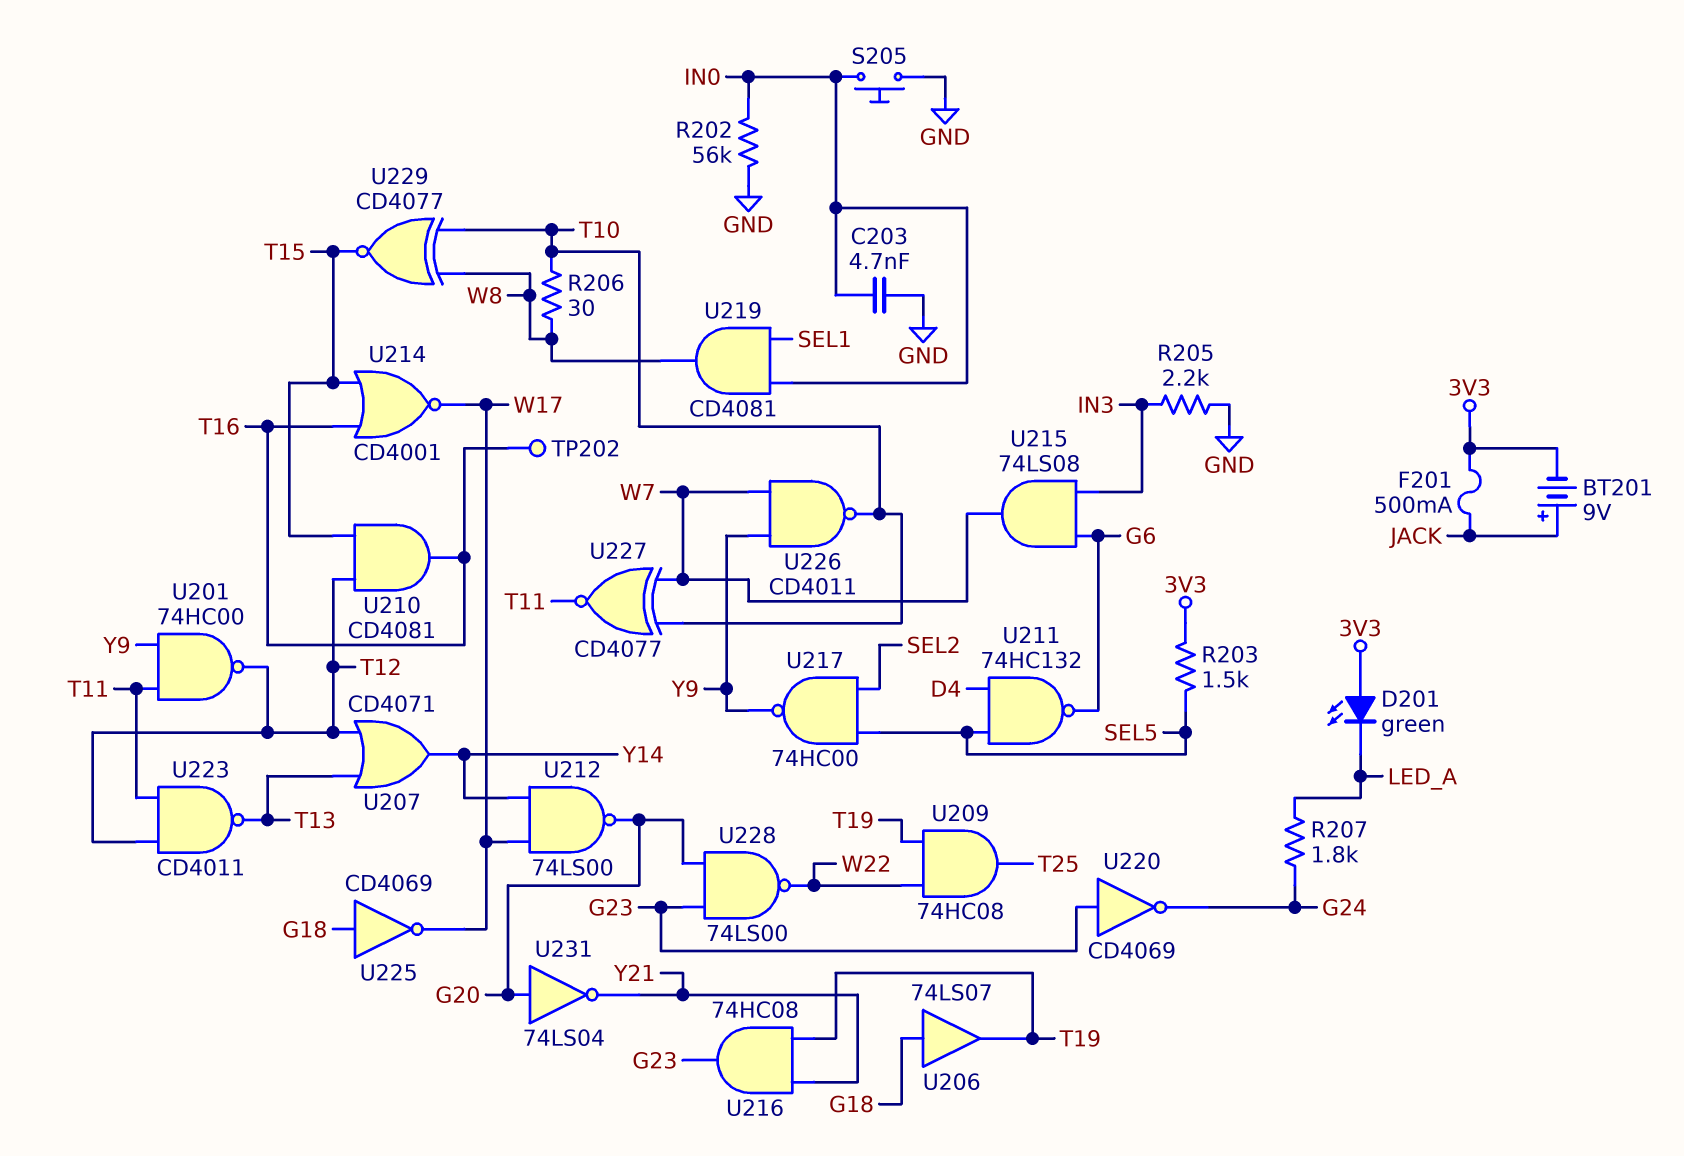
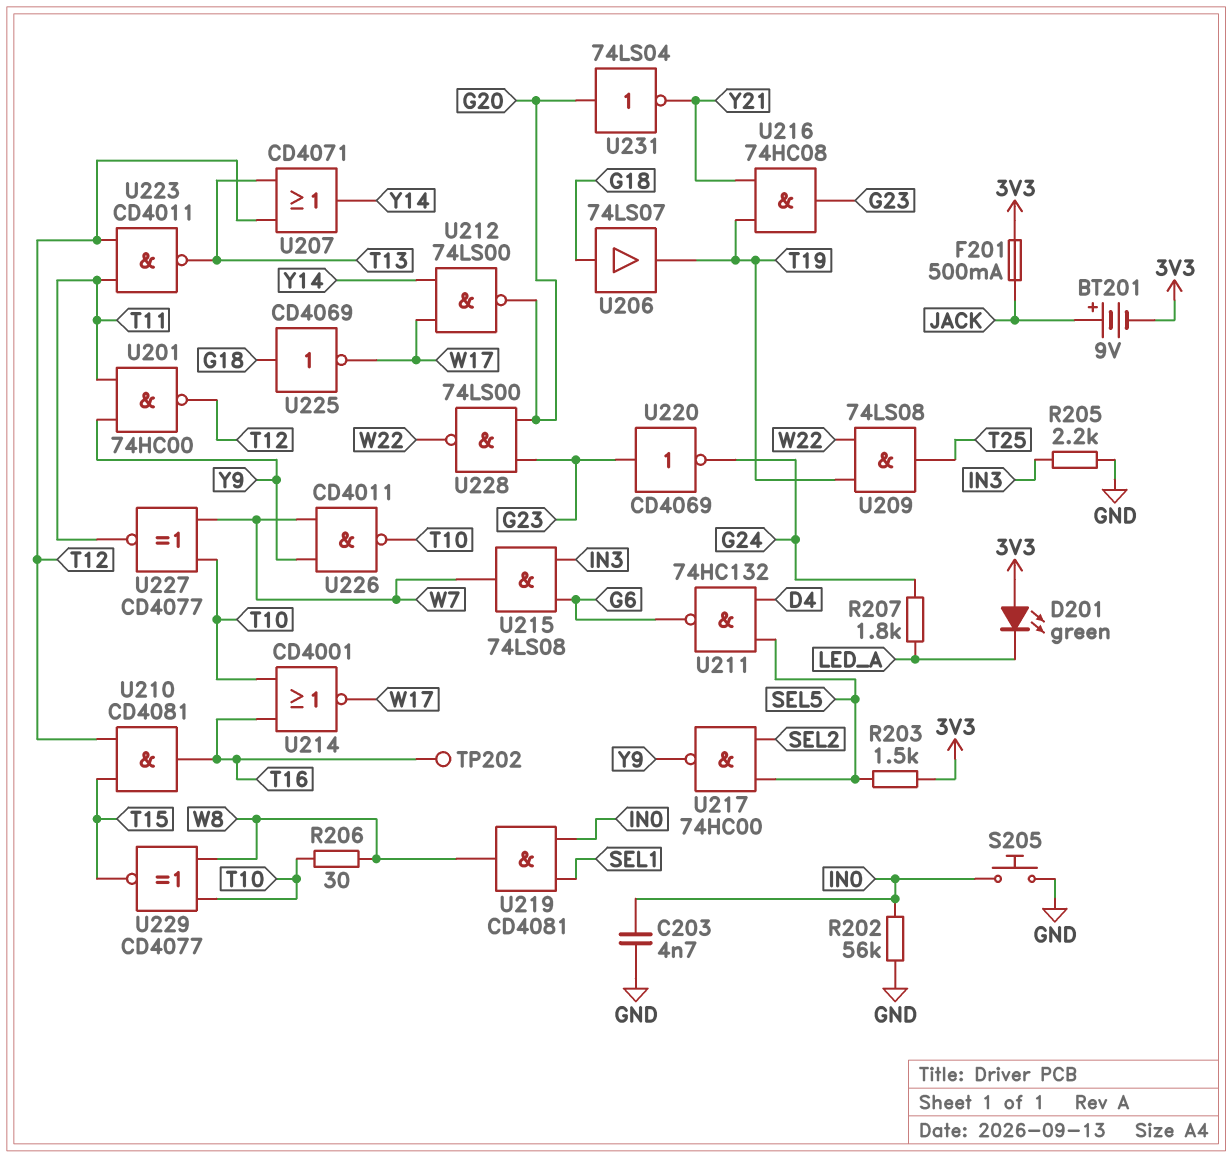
U209: AND 74HC08 (in T19, in W22, out T25) -> AND 74LS08 (in T19, in W22, out T25)
U214: NOR CD4001 (in T15, in T16, out W17) -> NOR CD4001 (in T10, in T16, out W17)

